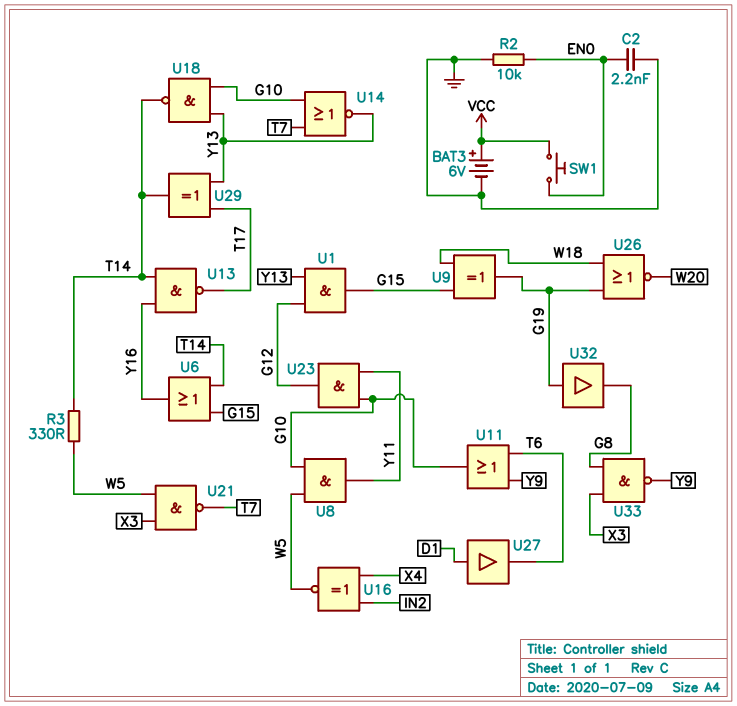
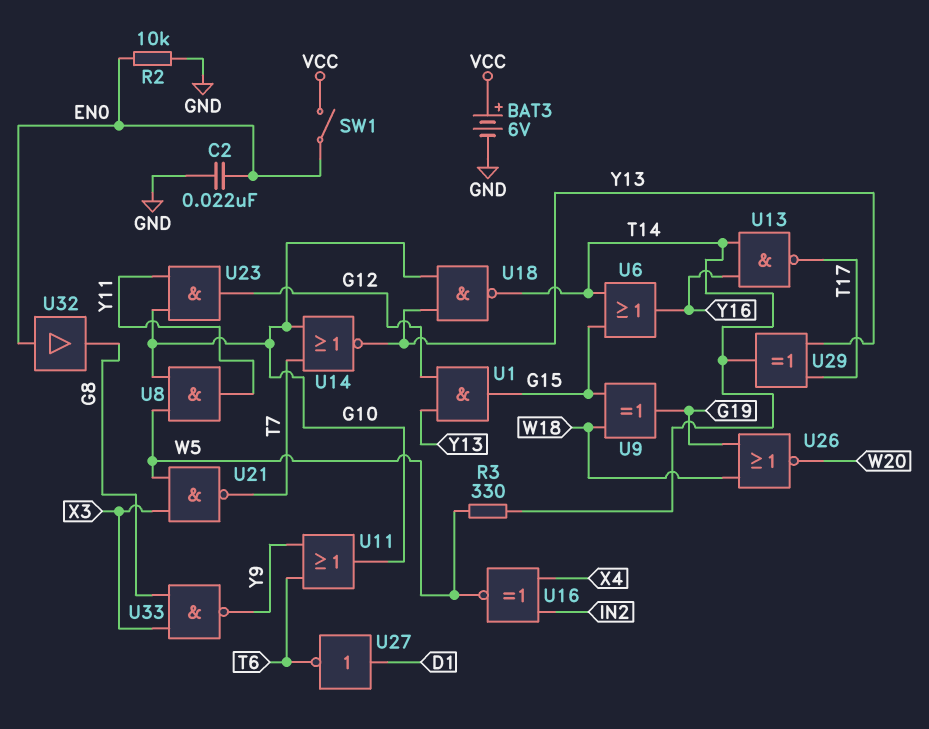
C2: 2.2nF (EN0, GND) -> 22nF (EN0, GND)
SW1: button (EN0, VCC) -> switch (EN0, VCC)
U27: buffer (in D1, out T6) -> NOT (in D1, out T6)
U32: buffer (in G19, out G8) -> buffer (in EN0, out G8)

